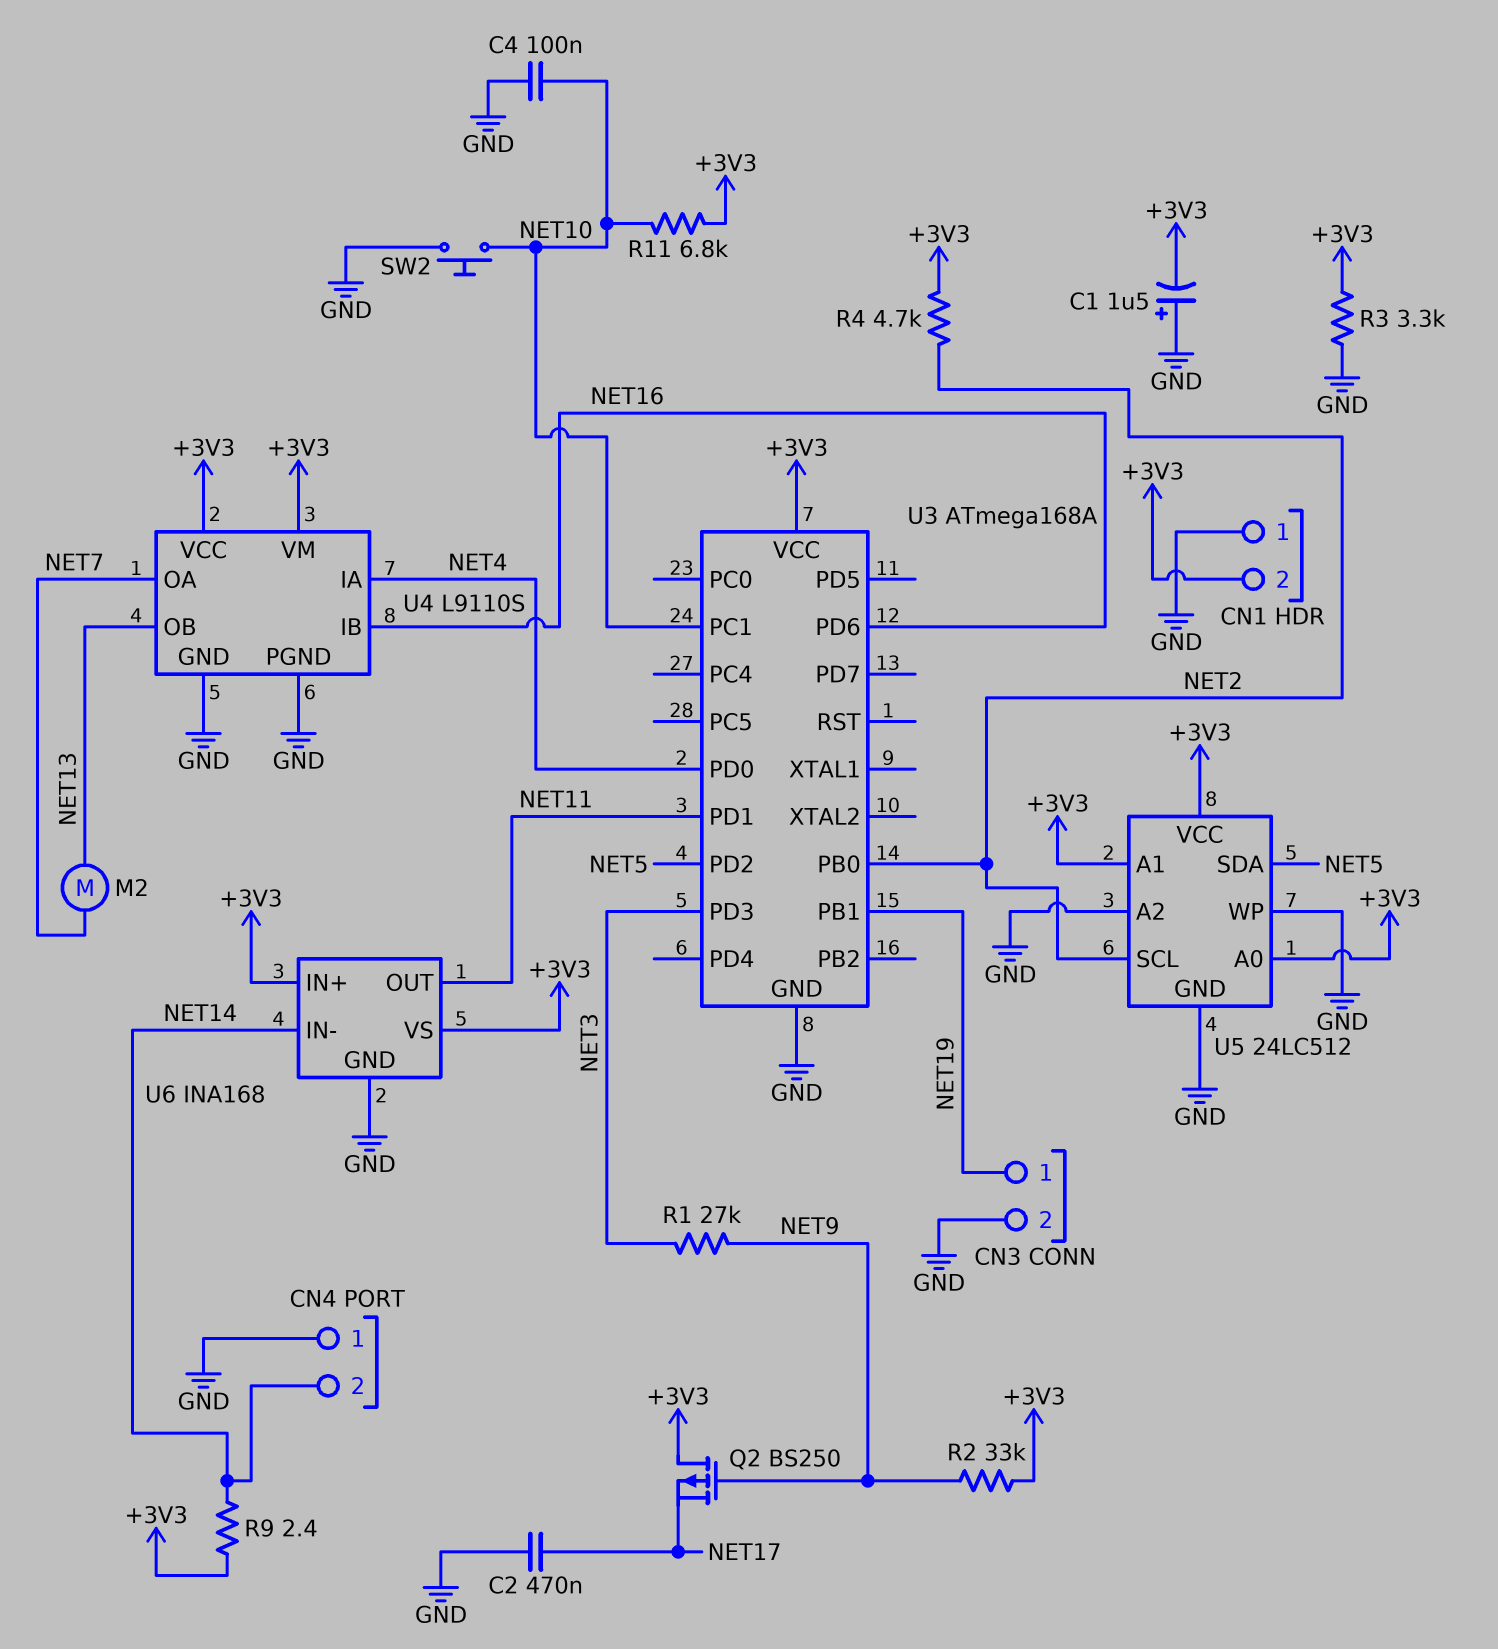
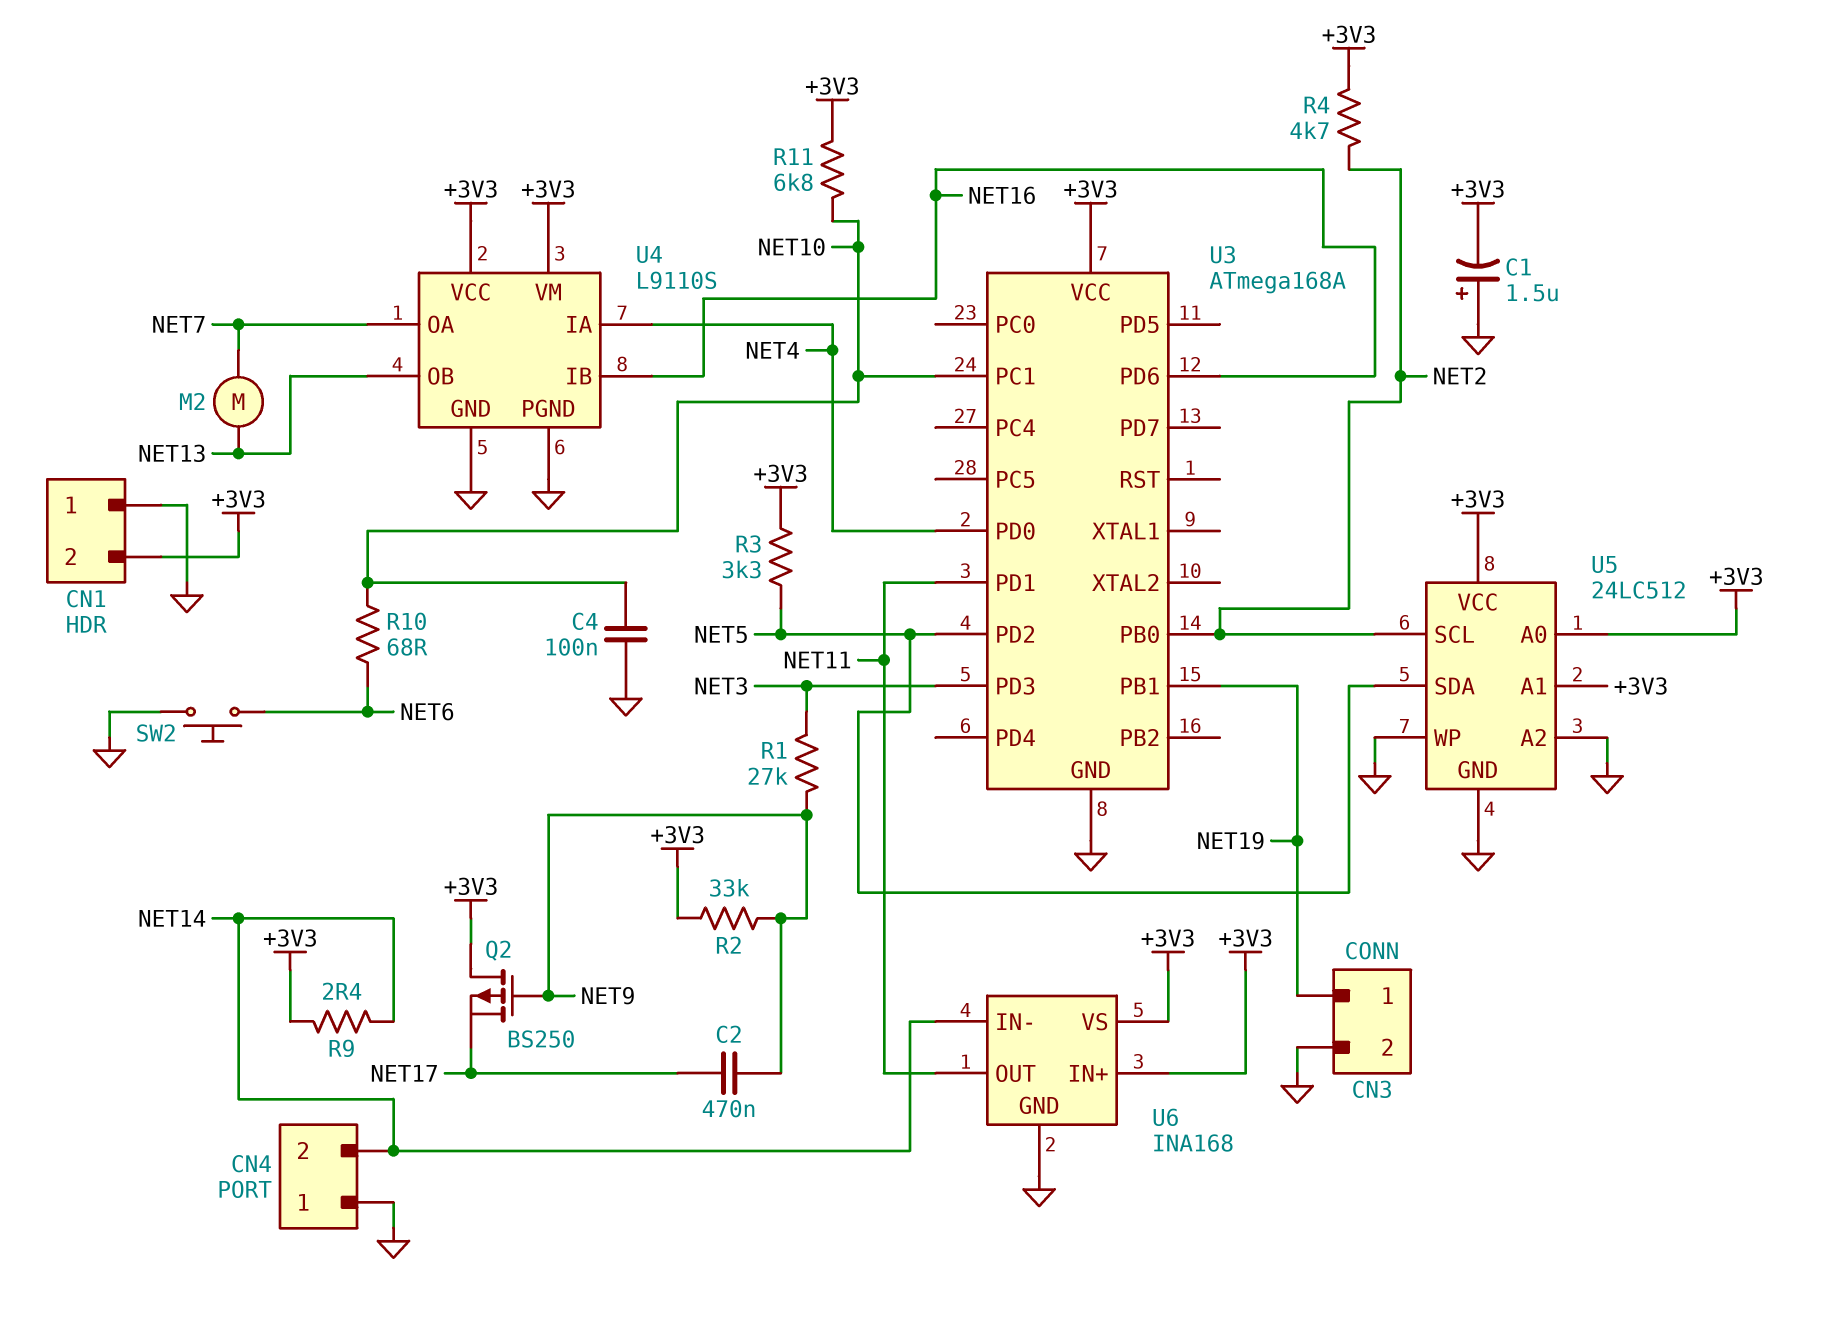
C2: 470nF (GND, NET17) -> 470nF (NET9, NET17)
R3: 3.3k (+3V3, GND) -> 3.3k (+3V3, NET5)
R10: none -> 68 (NET6, NET10)
SW2: button (GND, NET10) -> button (GND, NET6)

